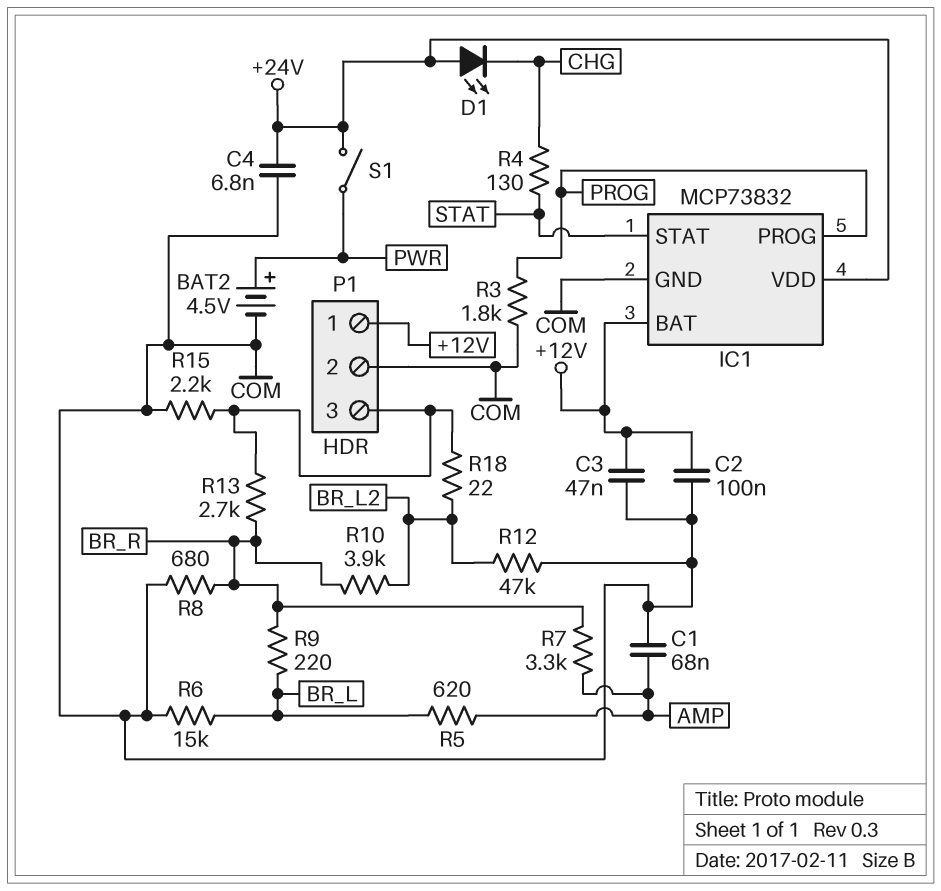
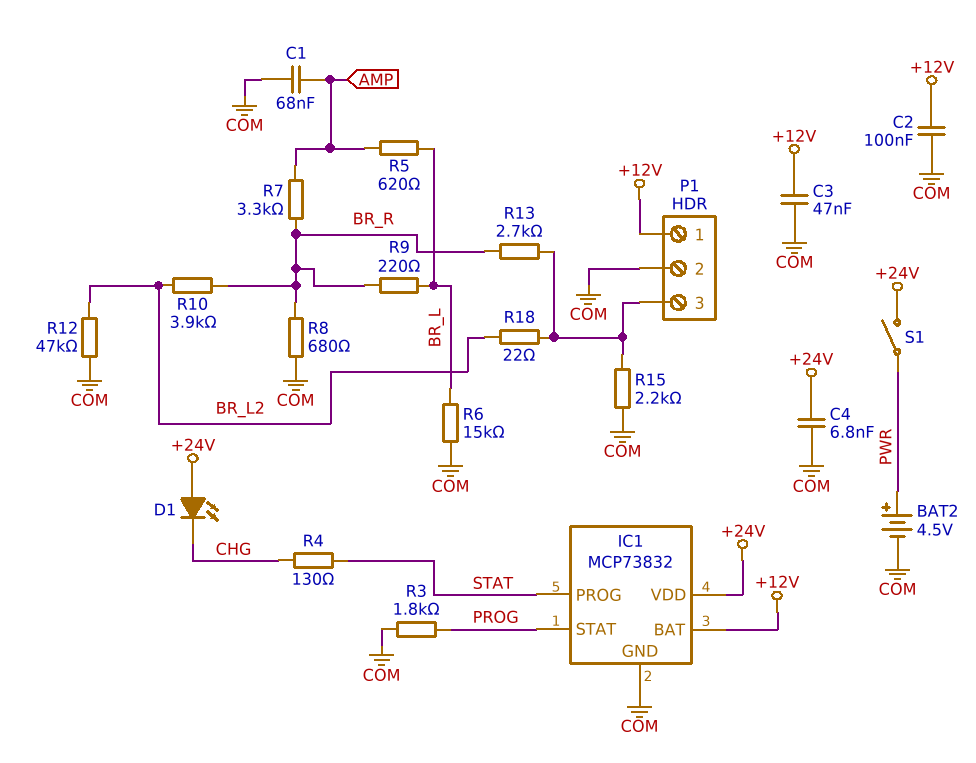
IC1 pin PROG: PROG -> STAT
IC1 pin STAT: STAT -> PROG

